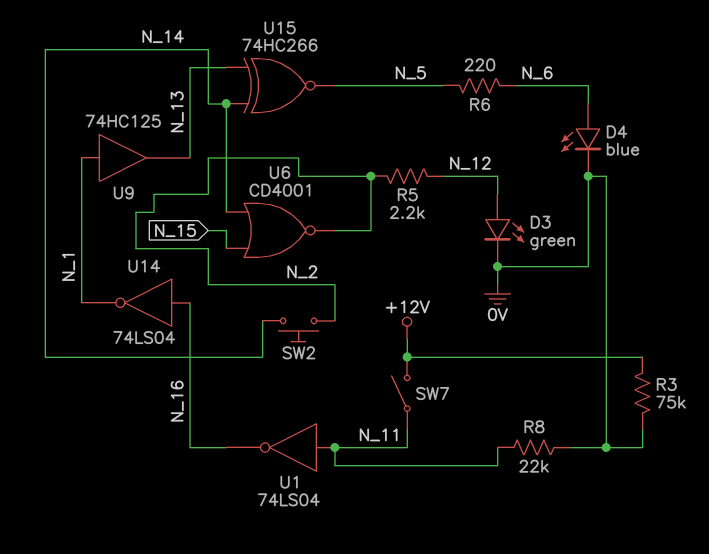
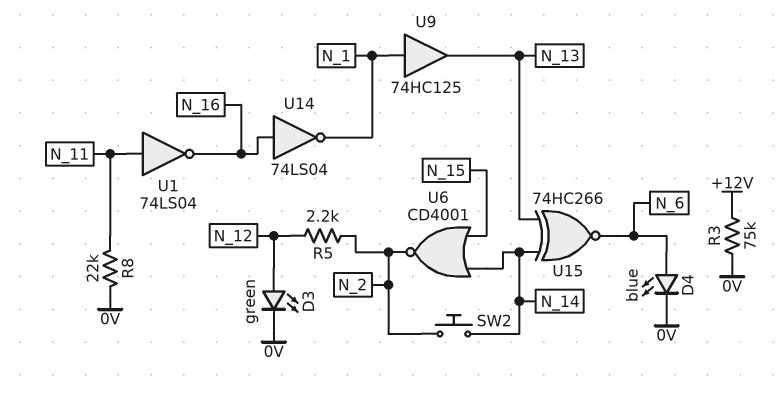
R6: 220 (N_5, N_6) -> none
SW7: switch (+12V, N_11) -> none
U15: XNOR 74HC266 (in N_13, in N_14, out N_5) -> XNOR 74HC266 (in N_13, in N_14, out N_6)

